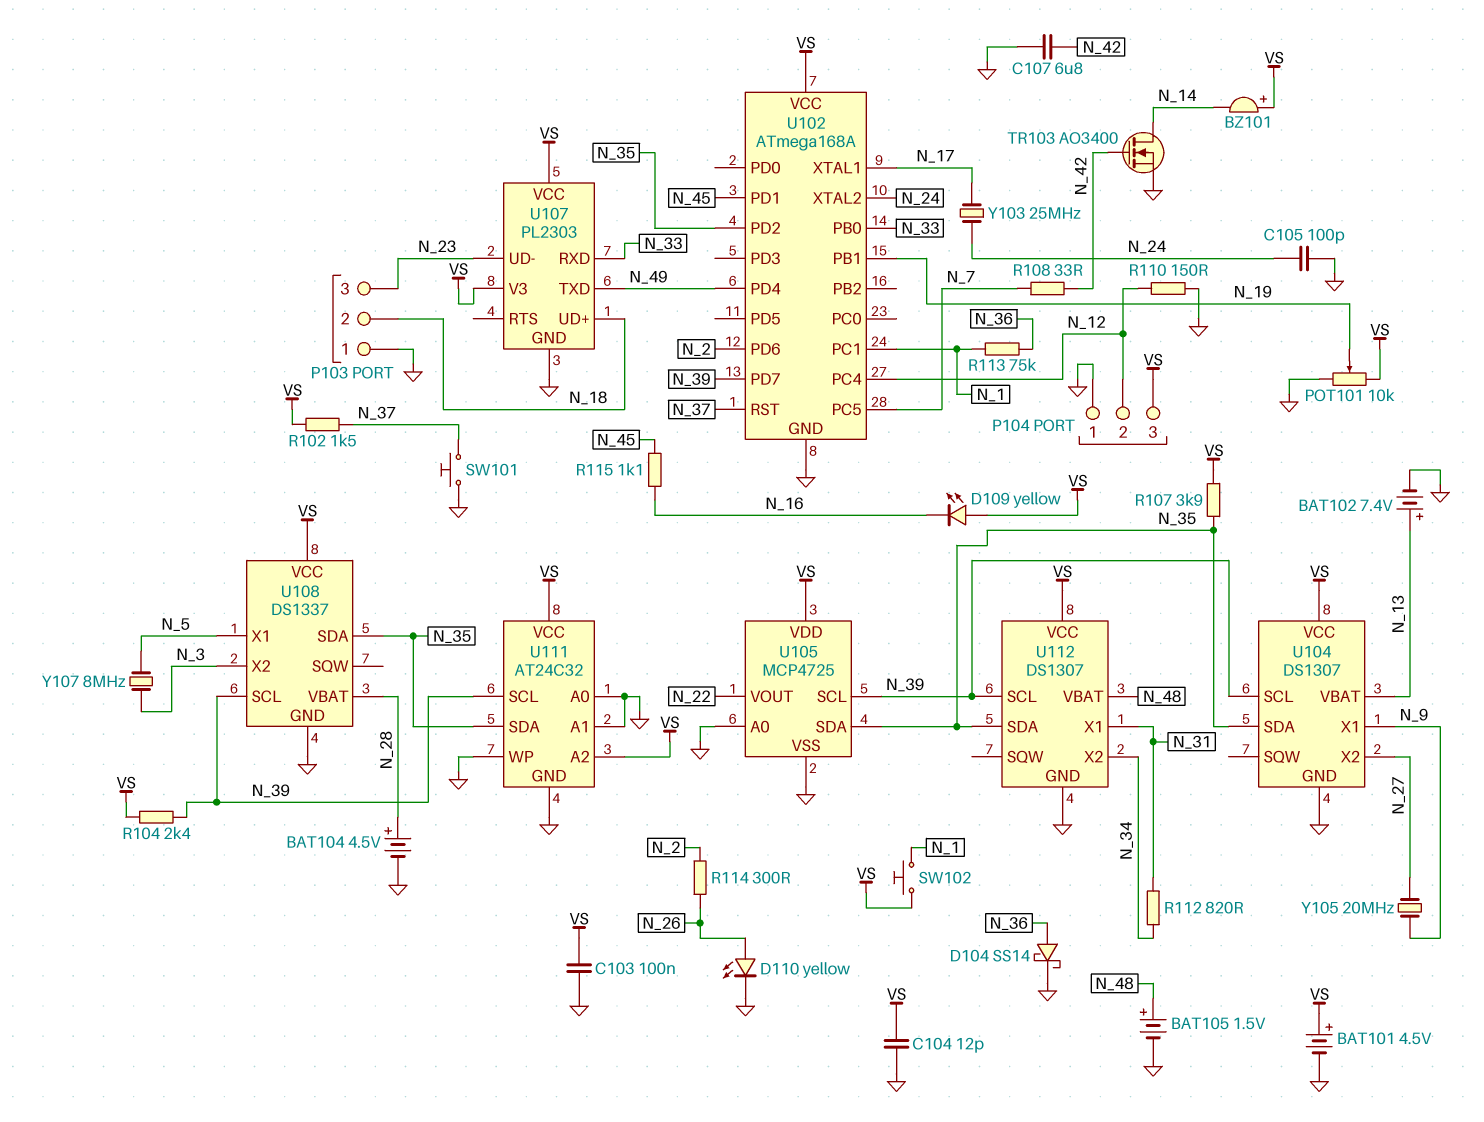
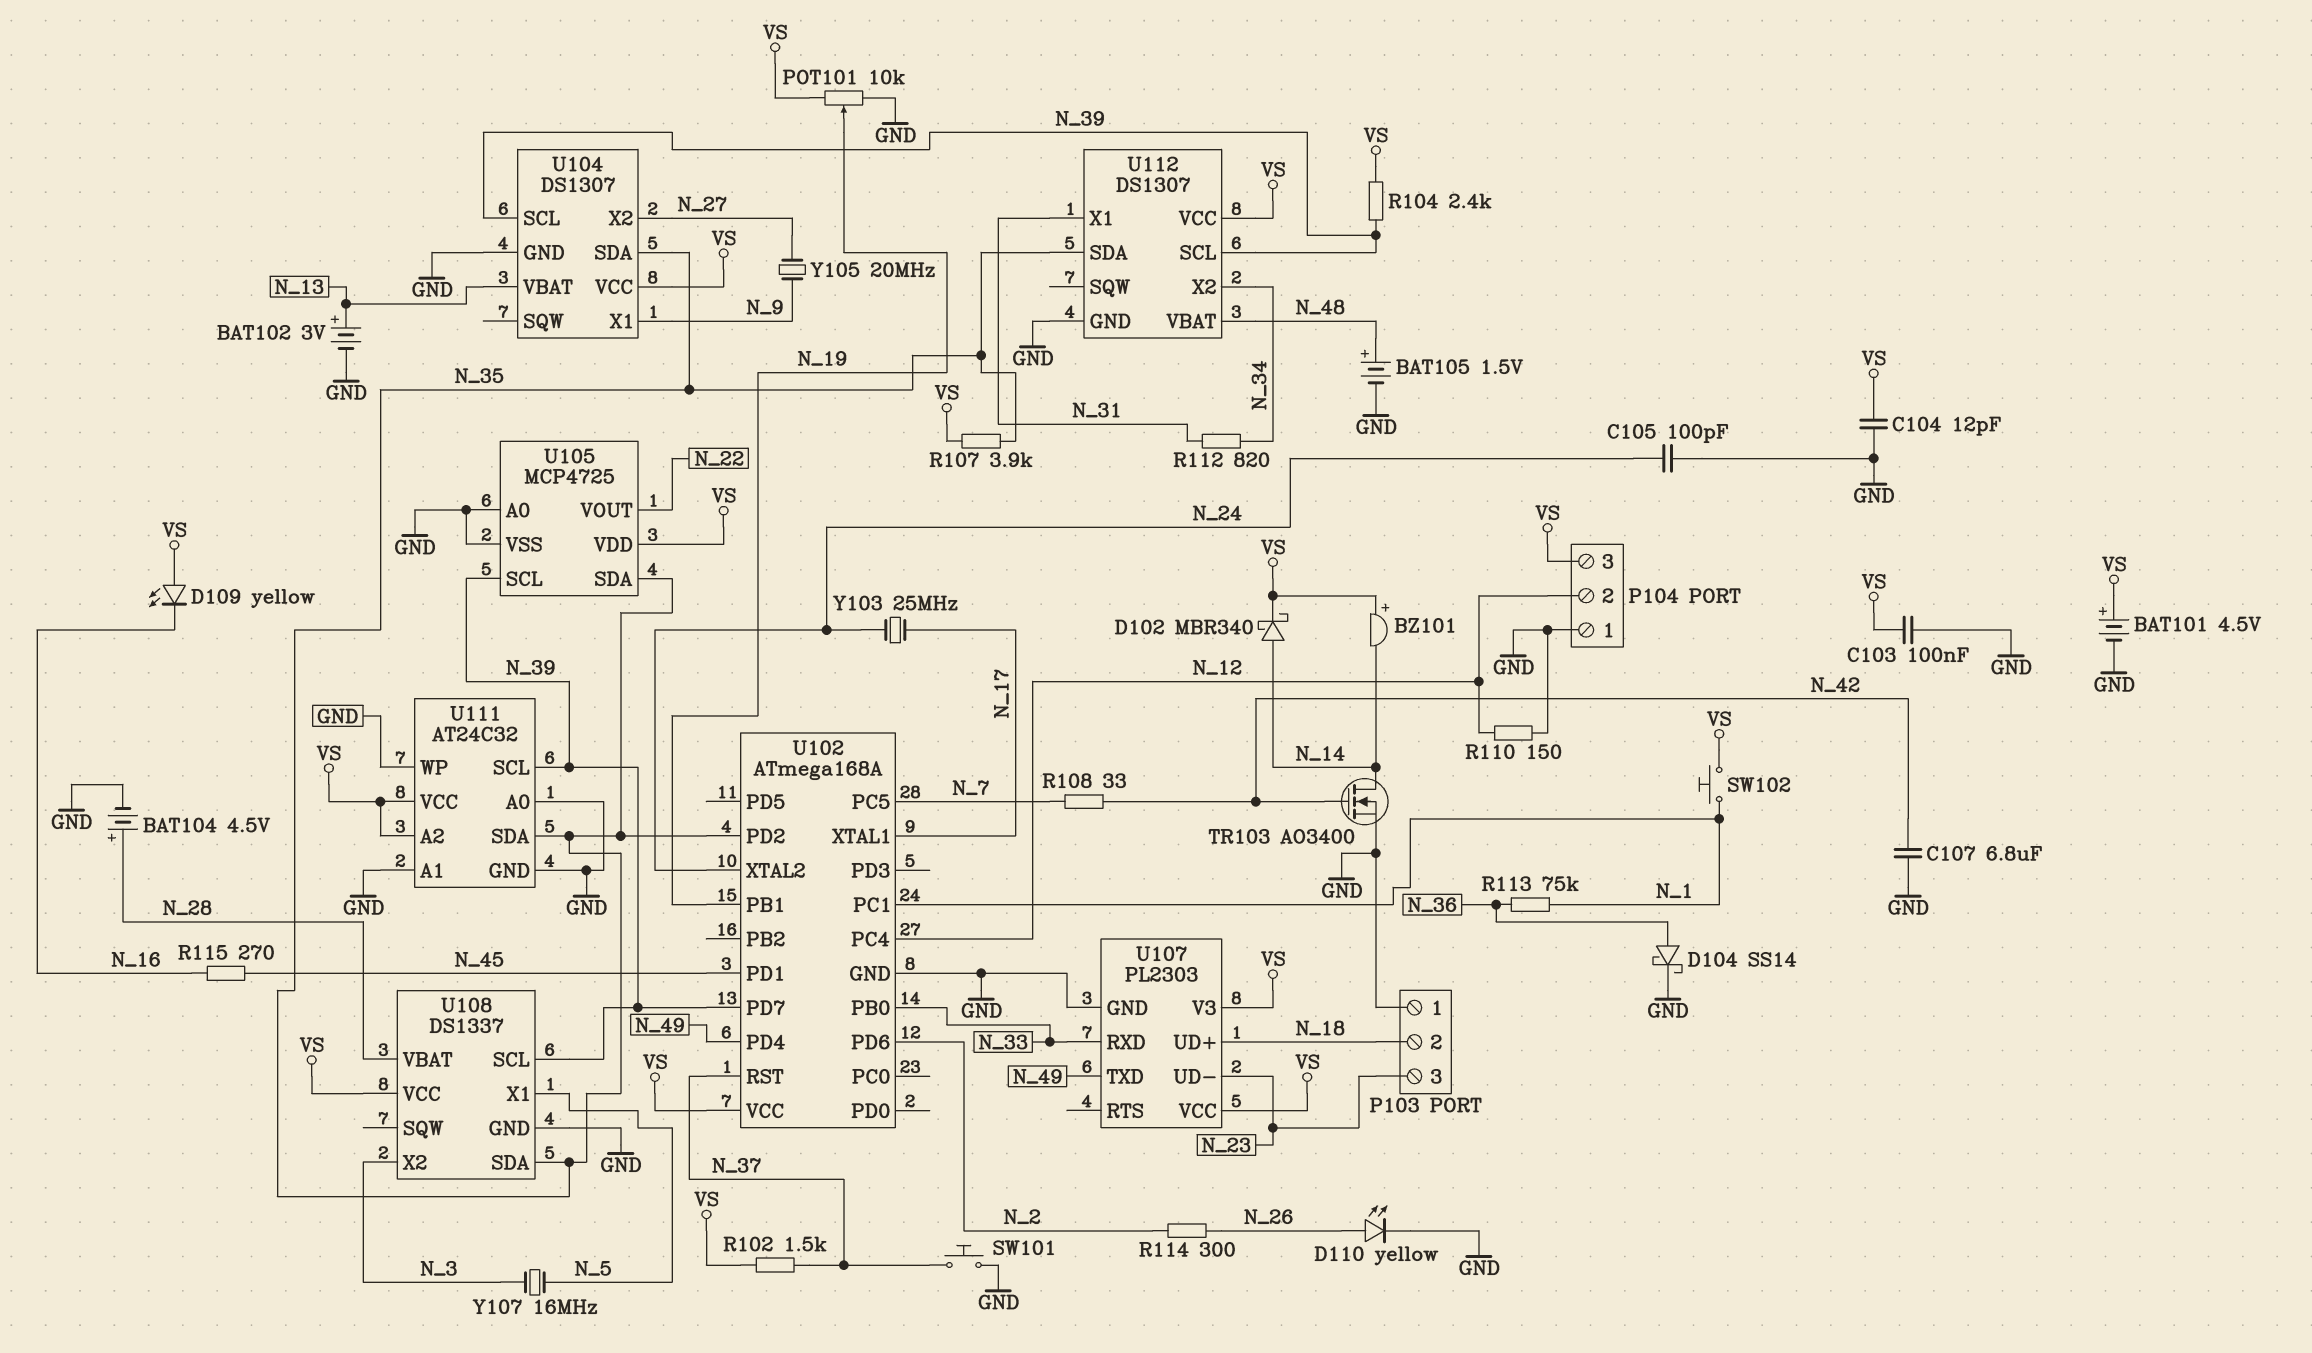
BAT102: 7.4V (plus N_13, minus GND) -> 3V (plus N_13, minus GND)
D102: none -> schottky MBR340 (A N_14, K VS)
R115: 1.1k (N_16, N_45) -> 270 (N_16, N_45)
Y107: 8MHz (N_3, N_5) -> 16MHz (N_3, N_5)

